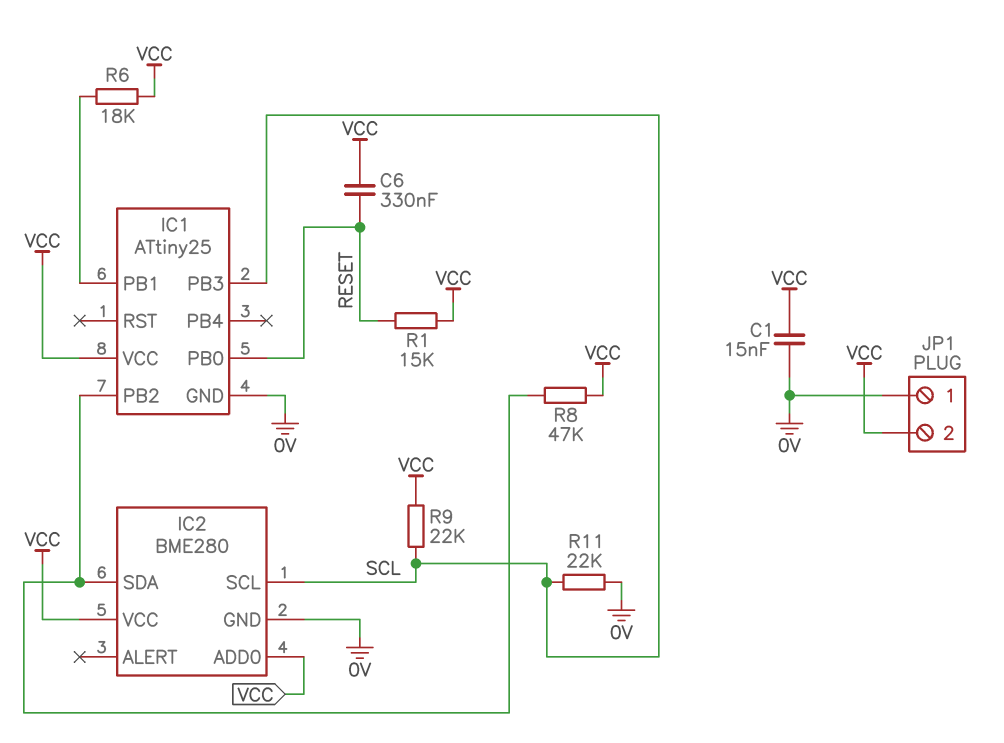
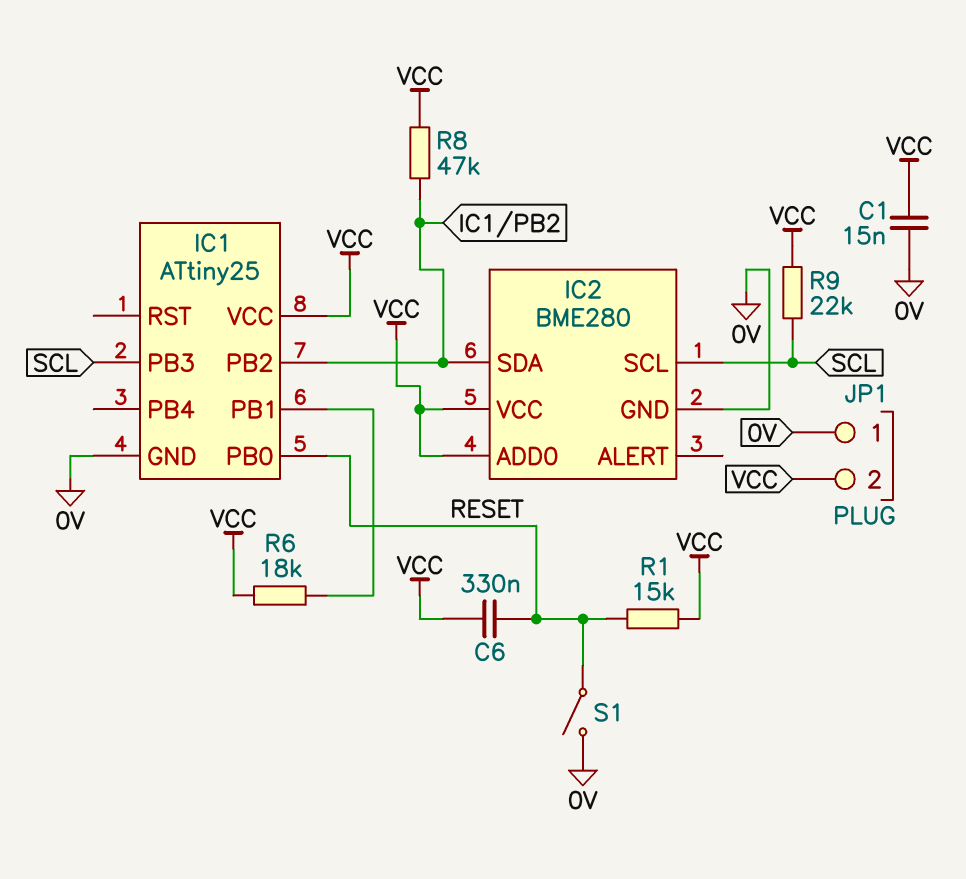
R11: 22k (0V, SCL) -> none
S1: none -> switch (0V, RESET)

